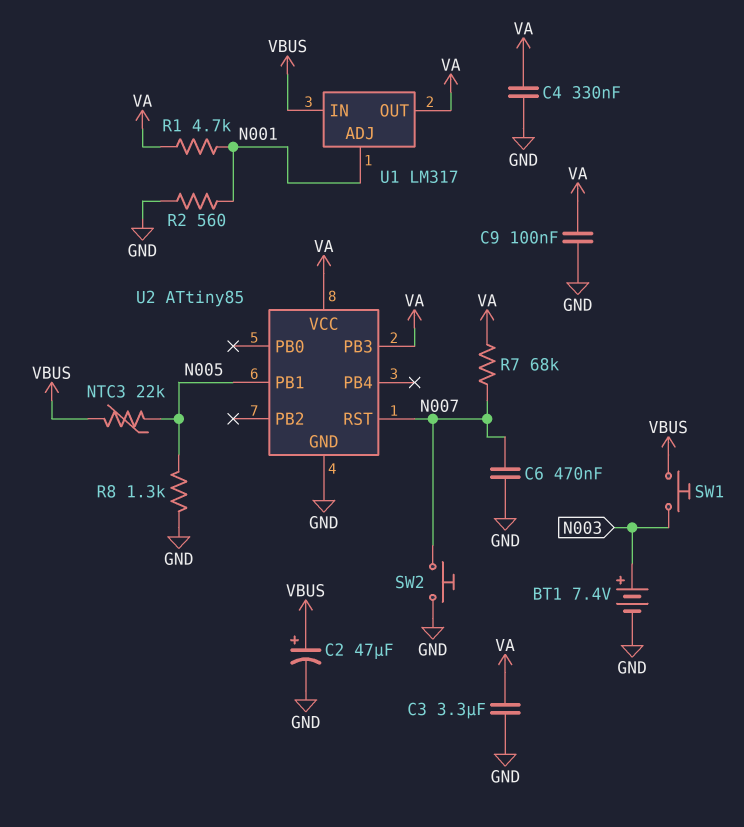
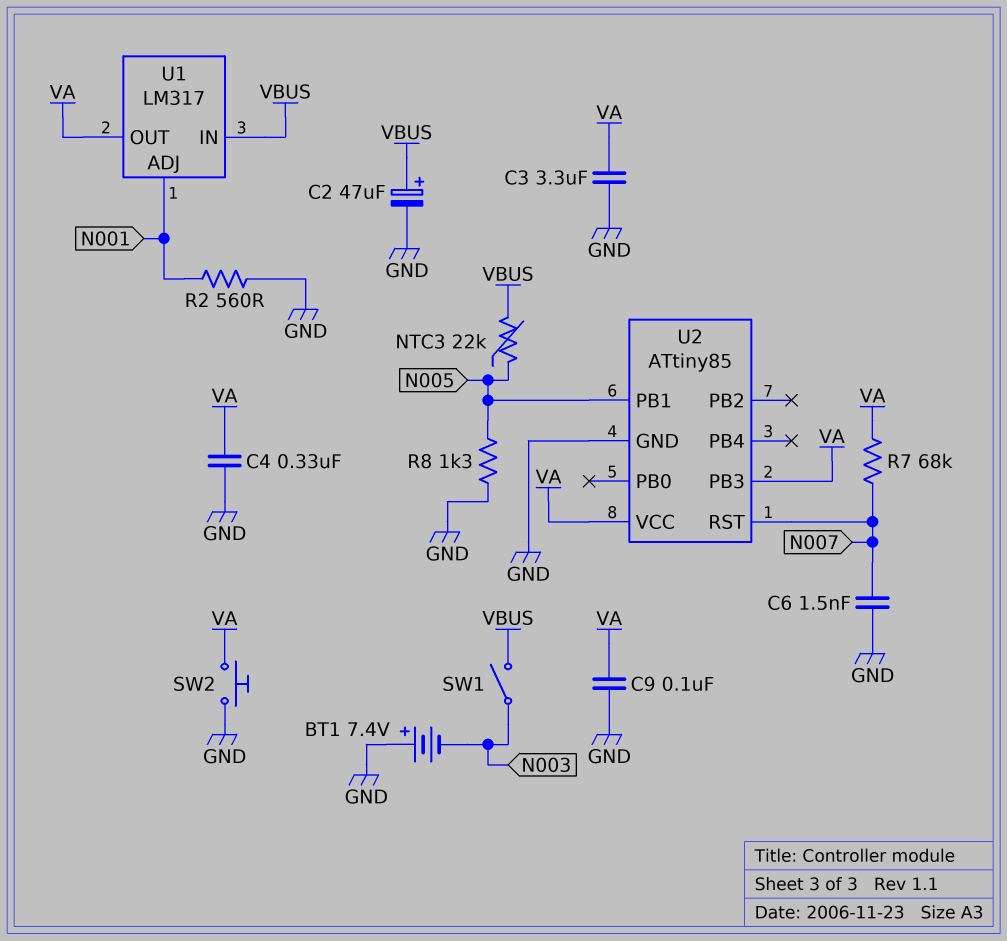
BT1: 7.4V (plus N003, minus GND) -> 7.4V (plus GND, minus N003)
C6: 470nF (GND, N007) -> 1.5nF (GND, N007)
R1: 4.7k (N001, VA) -> none
SW1: button (N003, VBUS) -> switch (N003, VBUS)
SW2: button (GND, N007) -> button (GND, VA)

